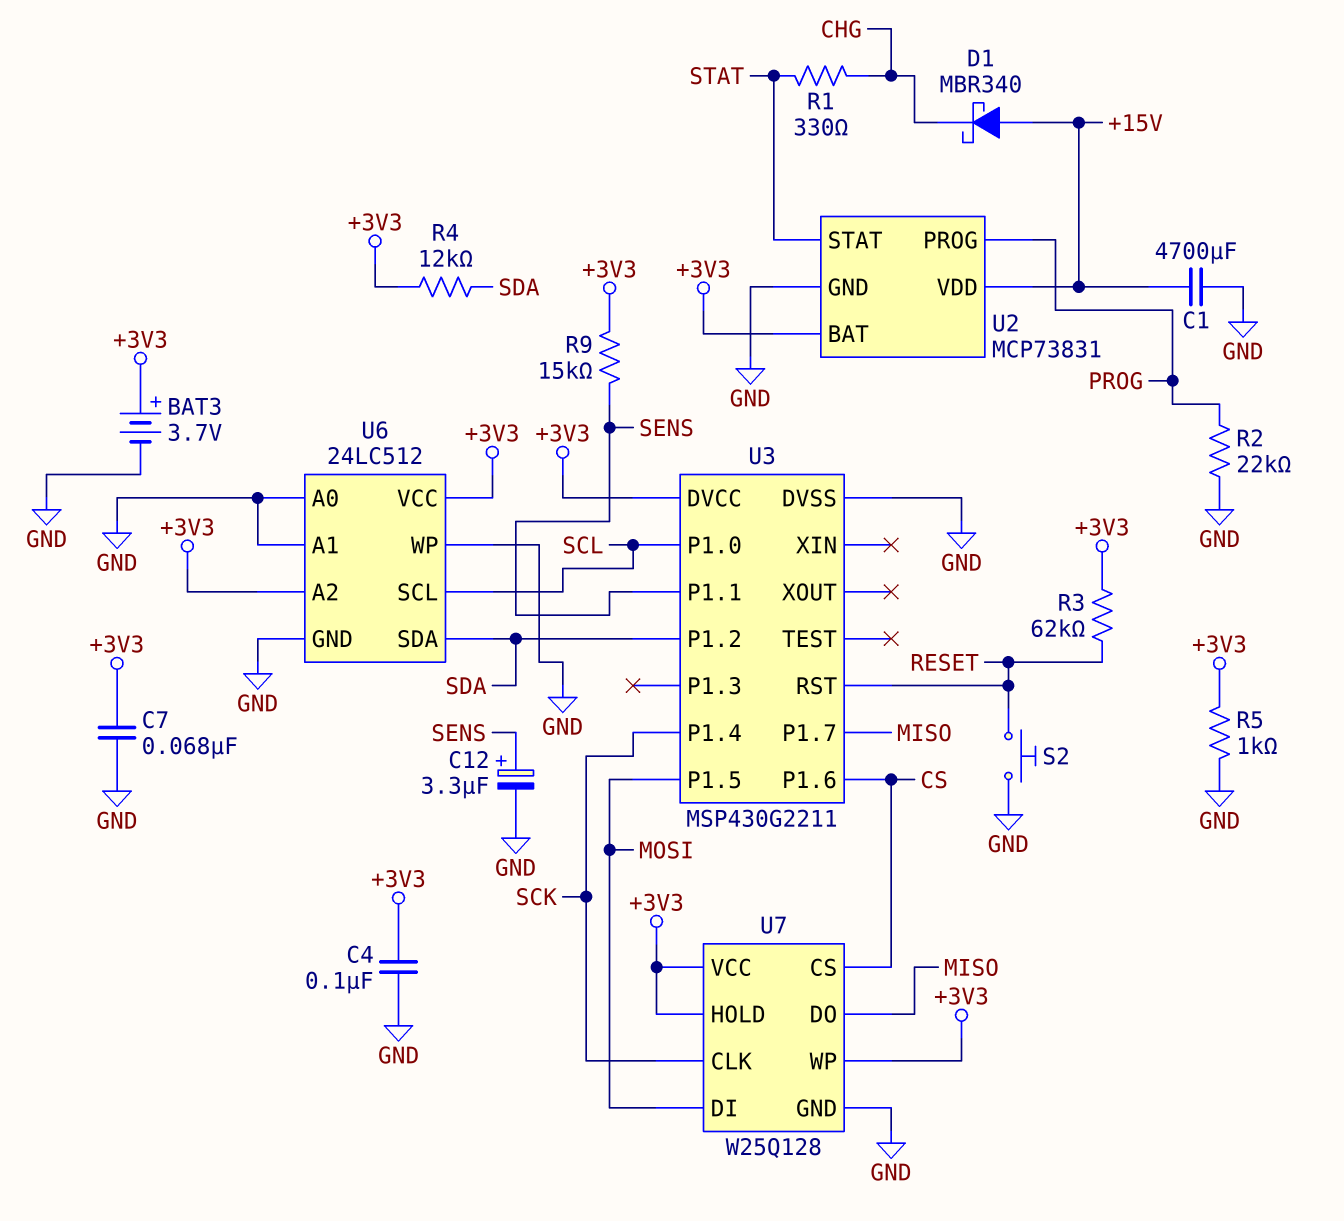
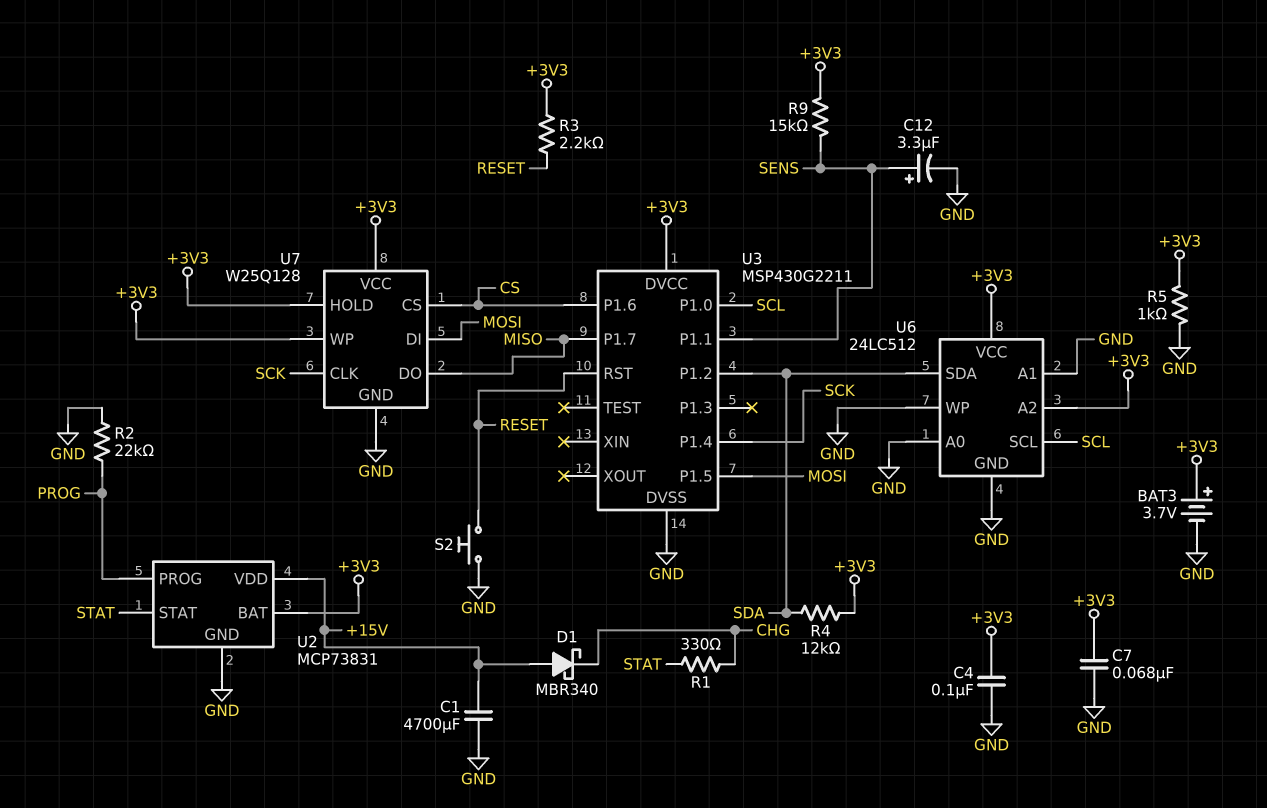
R3: 62k (+3V3, RESET) -> 2.2k (+3V3, RESET)

